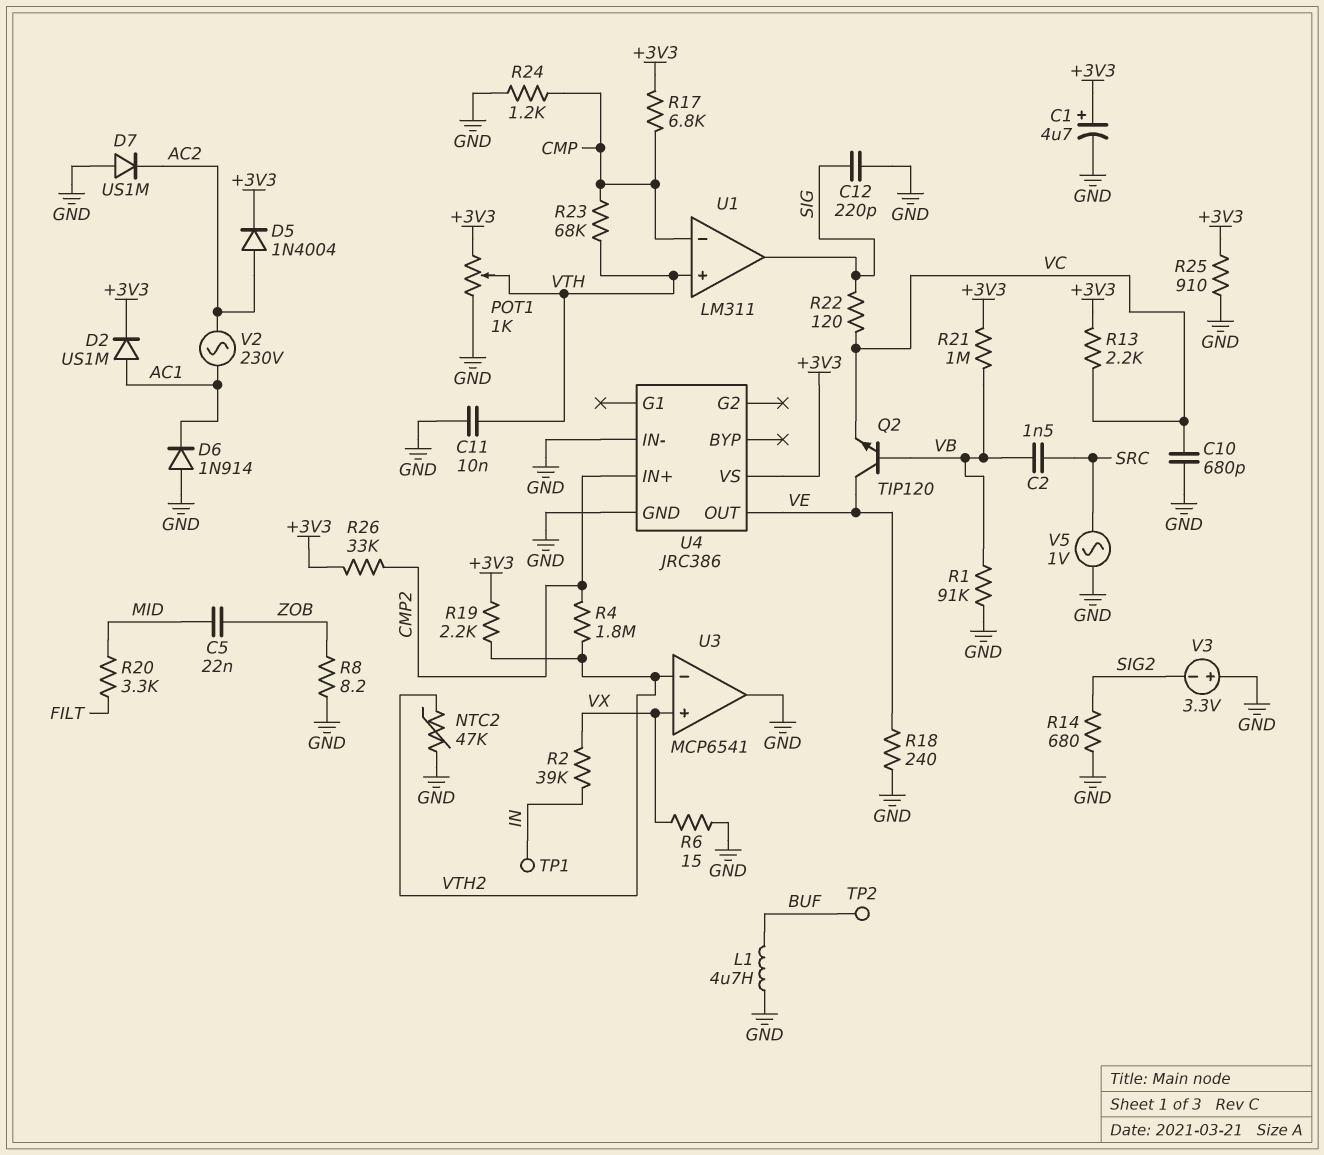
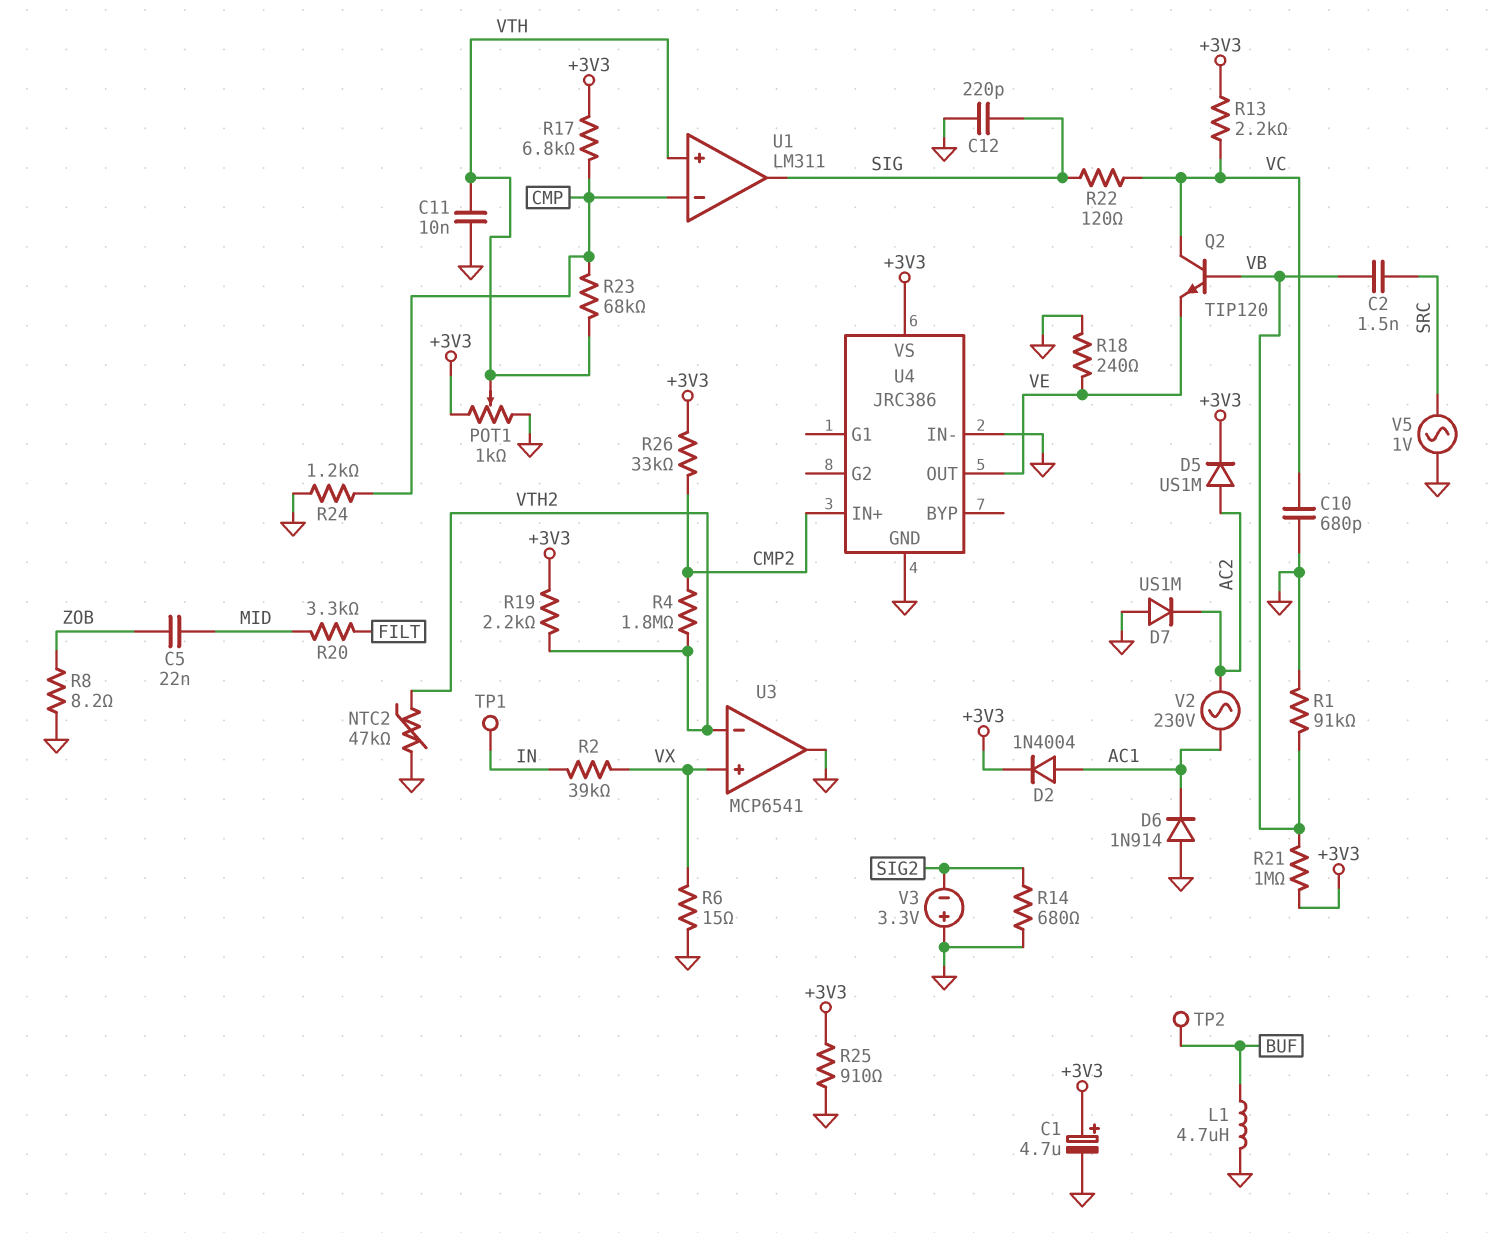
D2: diode US1M (A AC1, K +3V3) -> diode 1N4004 (A AC1, K +3V3)
D5: diode 1N4004 (A AC2, K +3V3) -> diode US1M (A AC2, K +3V3)
Q2: NPN TIP120 (B VB, C VE, E VC) -> NPN TIP120 (B VB, C VC, E VE)

